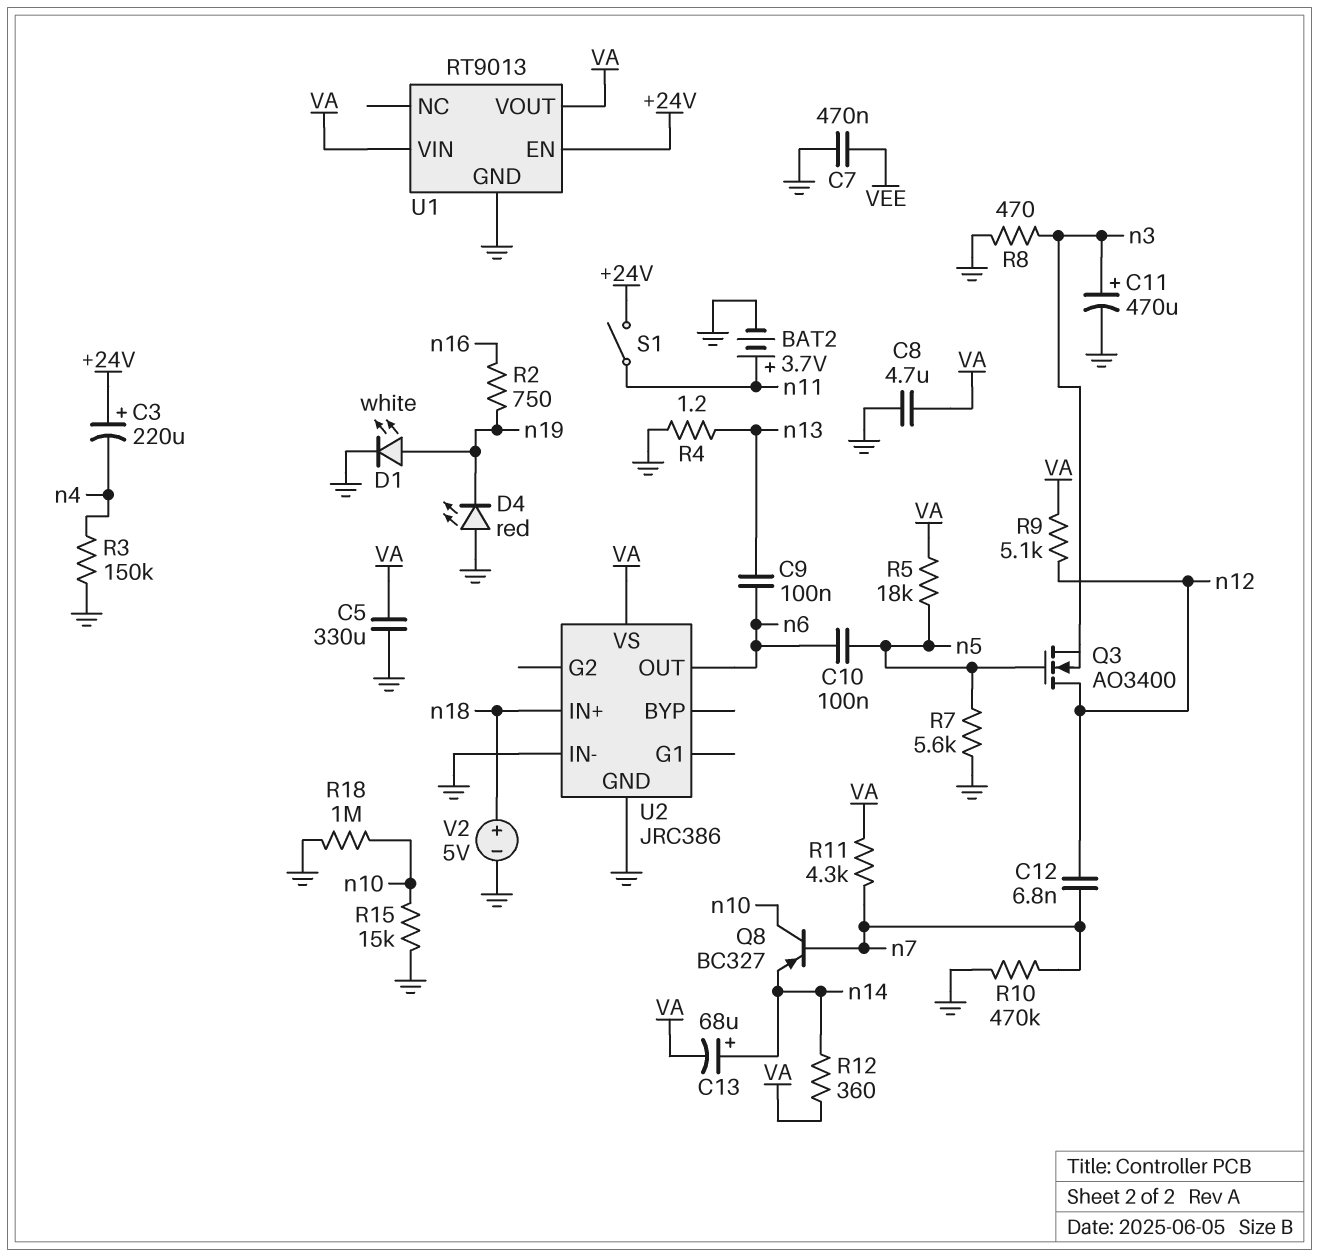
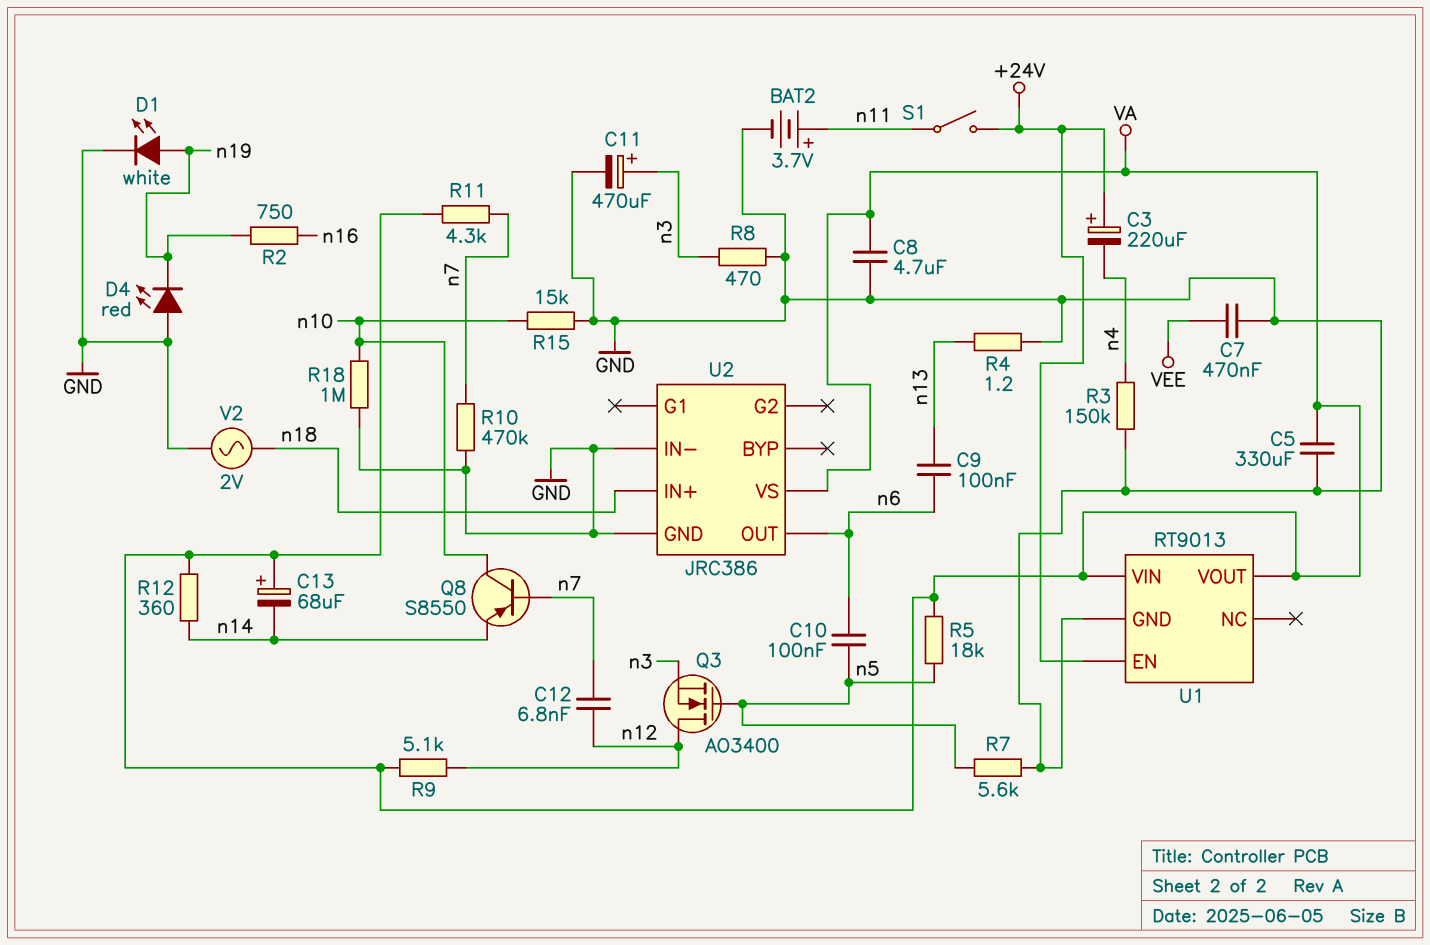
C13: 68uF (plus n14, minus VA) -> 68uF (plus VA, minus n14)
Q8: PNP BC327 (B n7, C n10, E n14) -> PNP S8550 (B n7, C n10, E n14)
V2: 5V (plus n18, minus GND) -> AC 2V (GND, n18)

